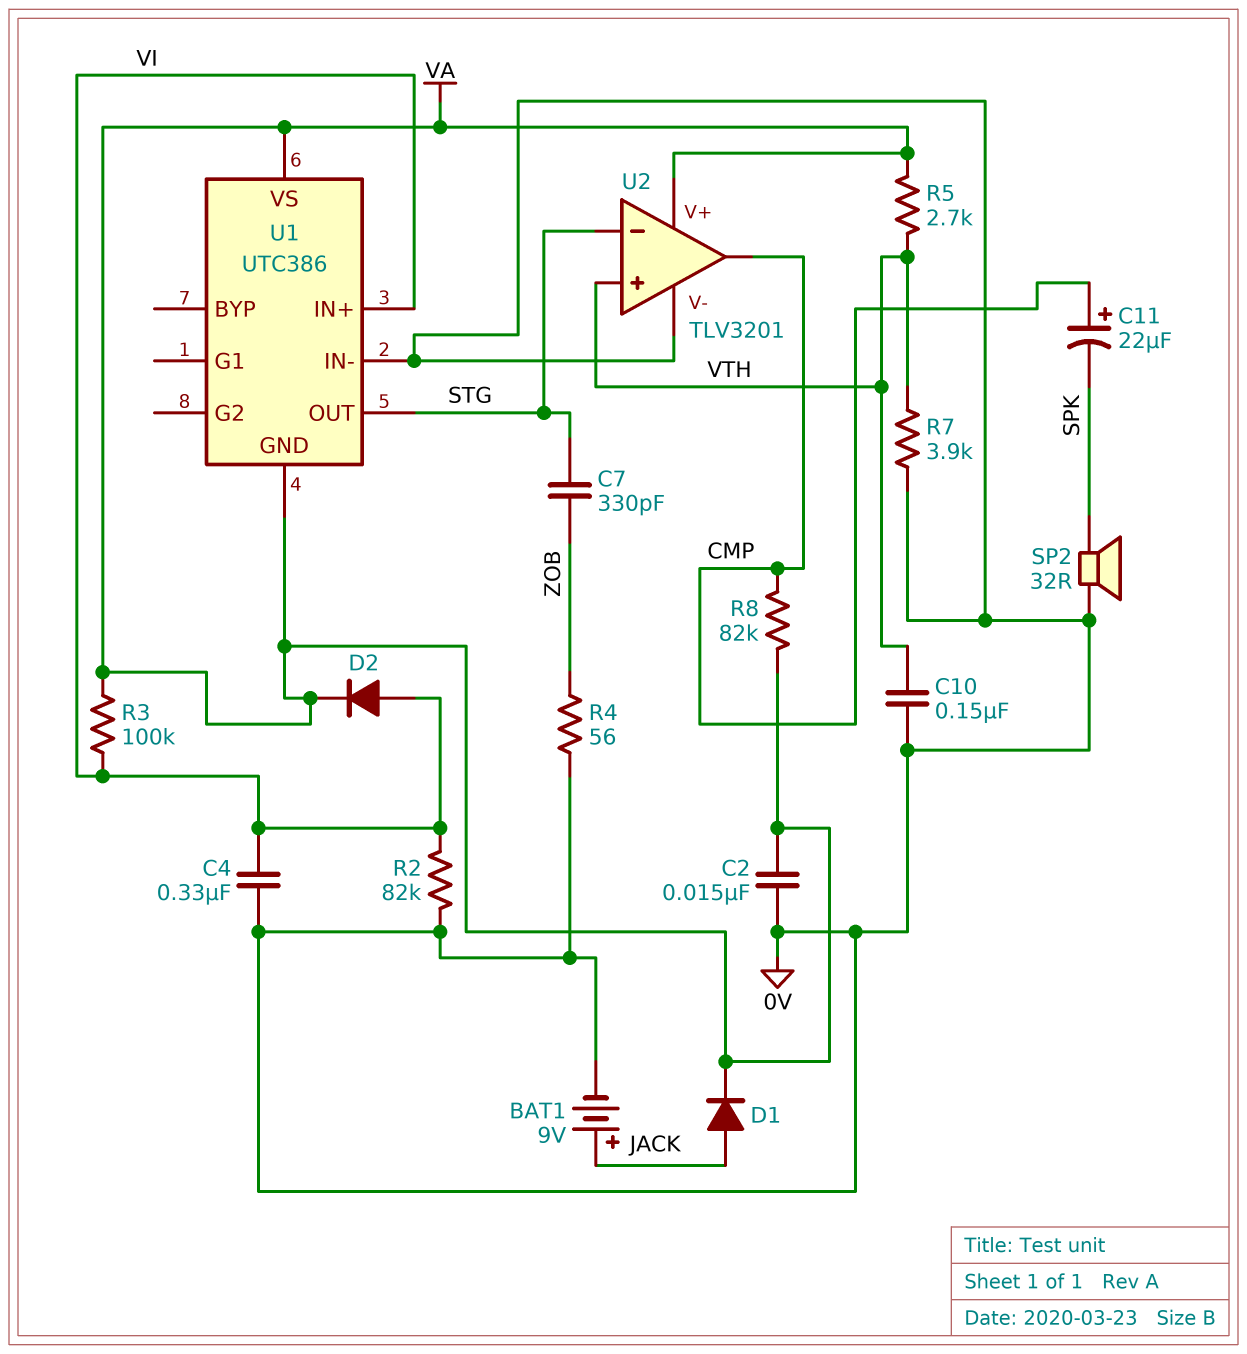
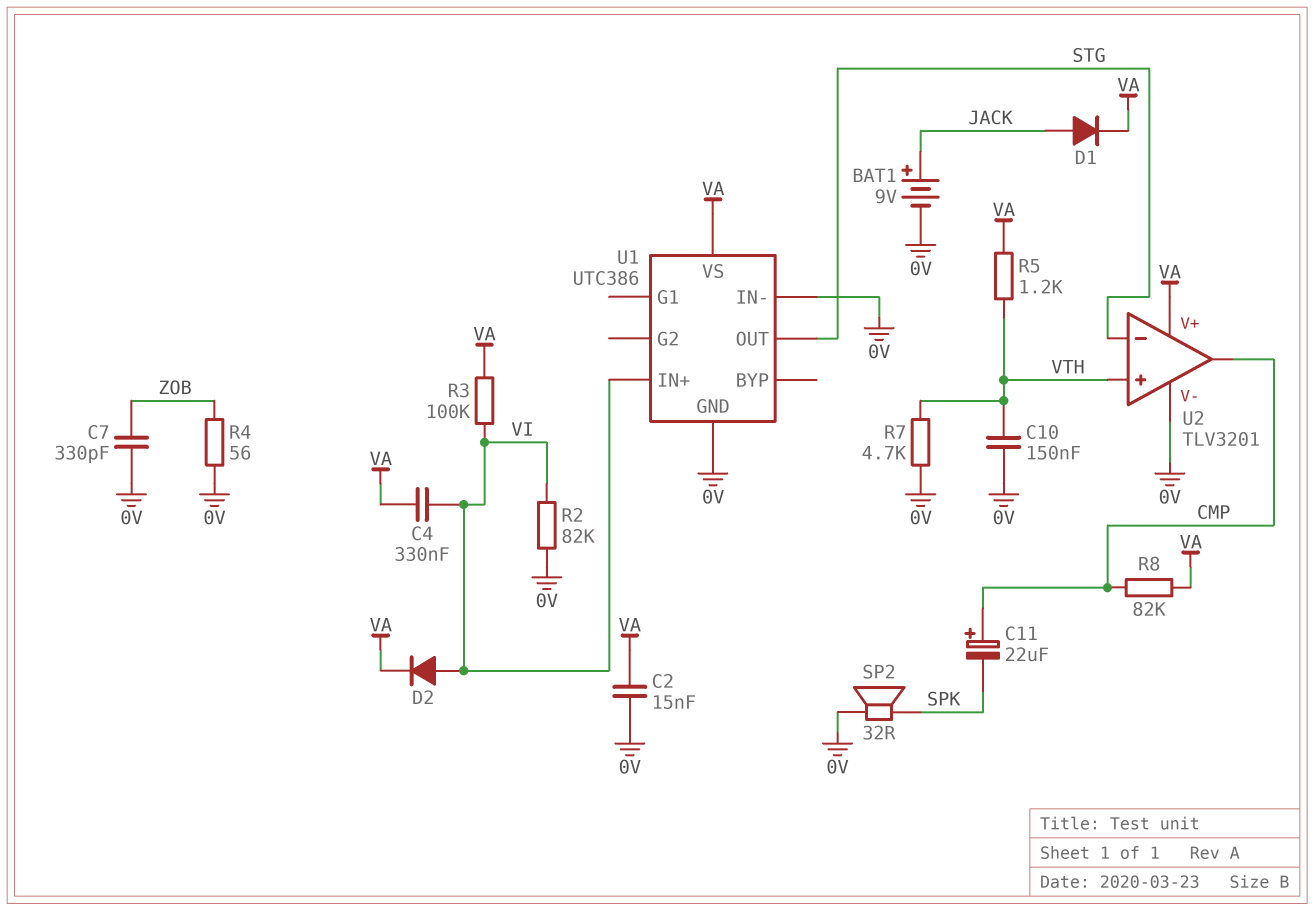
C4: 330nF (0V, VI) -> 330nF (VA, VI)
C7: 330pF (STG, ZOB) -> 330pF (0V, ZOB)
R5: 2.7k (VA, VTH) -> 1.2k (VA, VTH)
R7: 3.9k (0V, VTH) -> 4.7k (0V, VTH)
U1 pin GND: VA -> 0V

